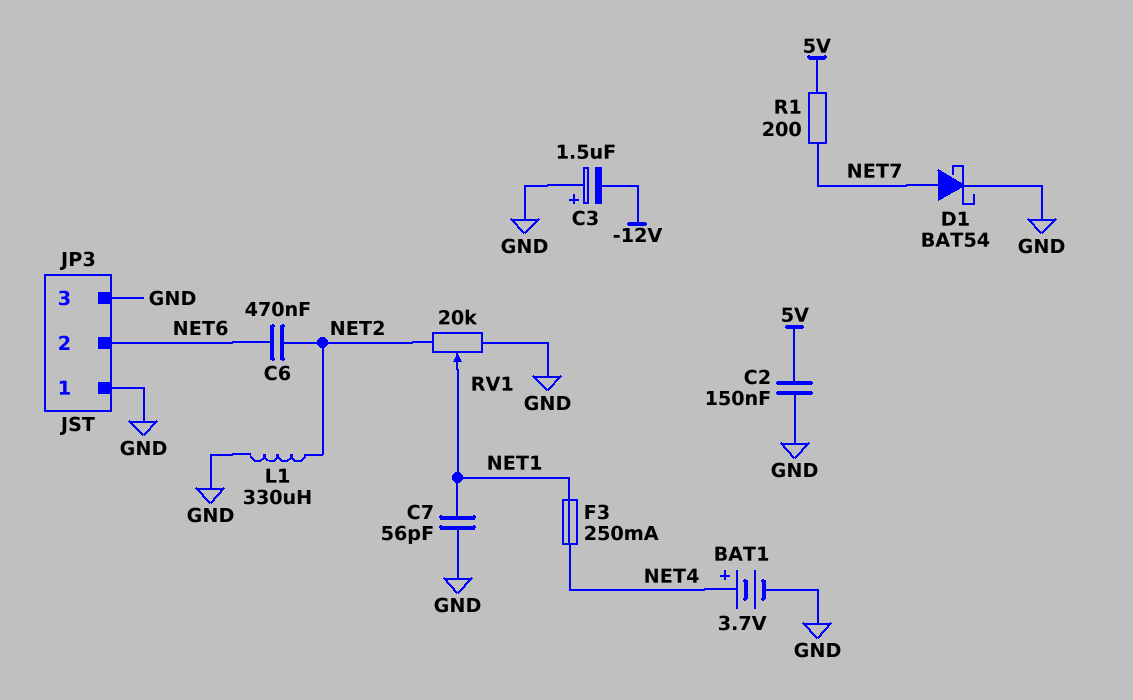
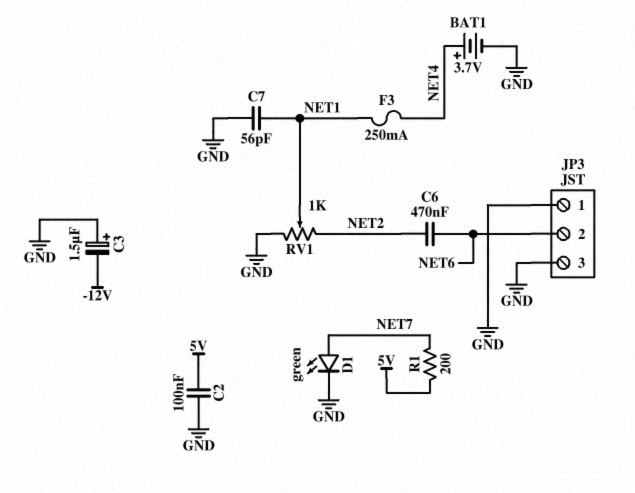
C2: 150nF (5V, GND) -> 100nF (5V, GND)
D1: schottky BAT54 (A NET7, K GND) -> LED green (A NET7, K GND)
L1: 330uH (GND, NET2) -> none
RV1: 20k (GND, NET2, wiper NET1) -> 1k (GND, NET2, wiper NET1)

